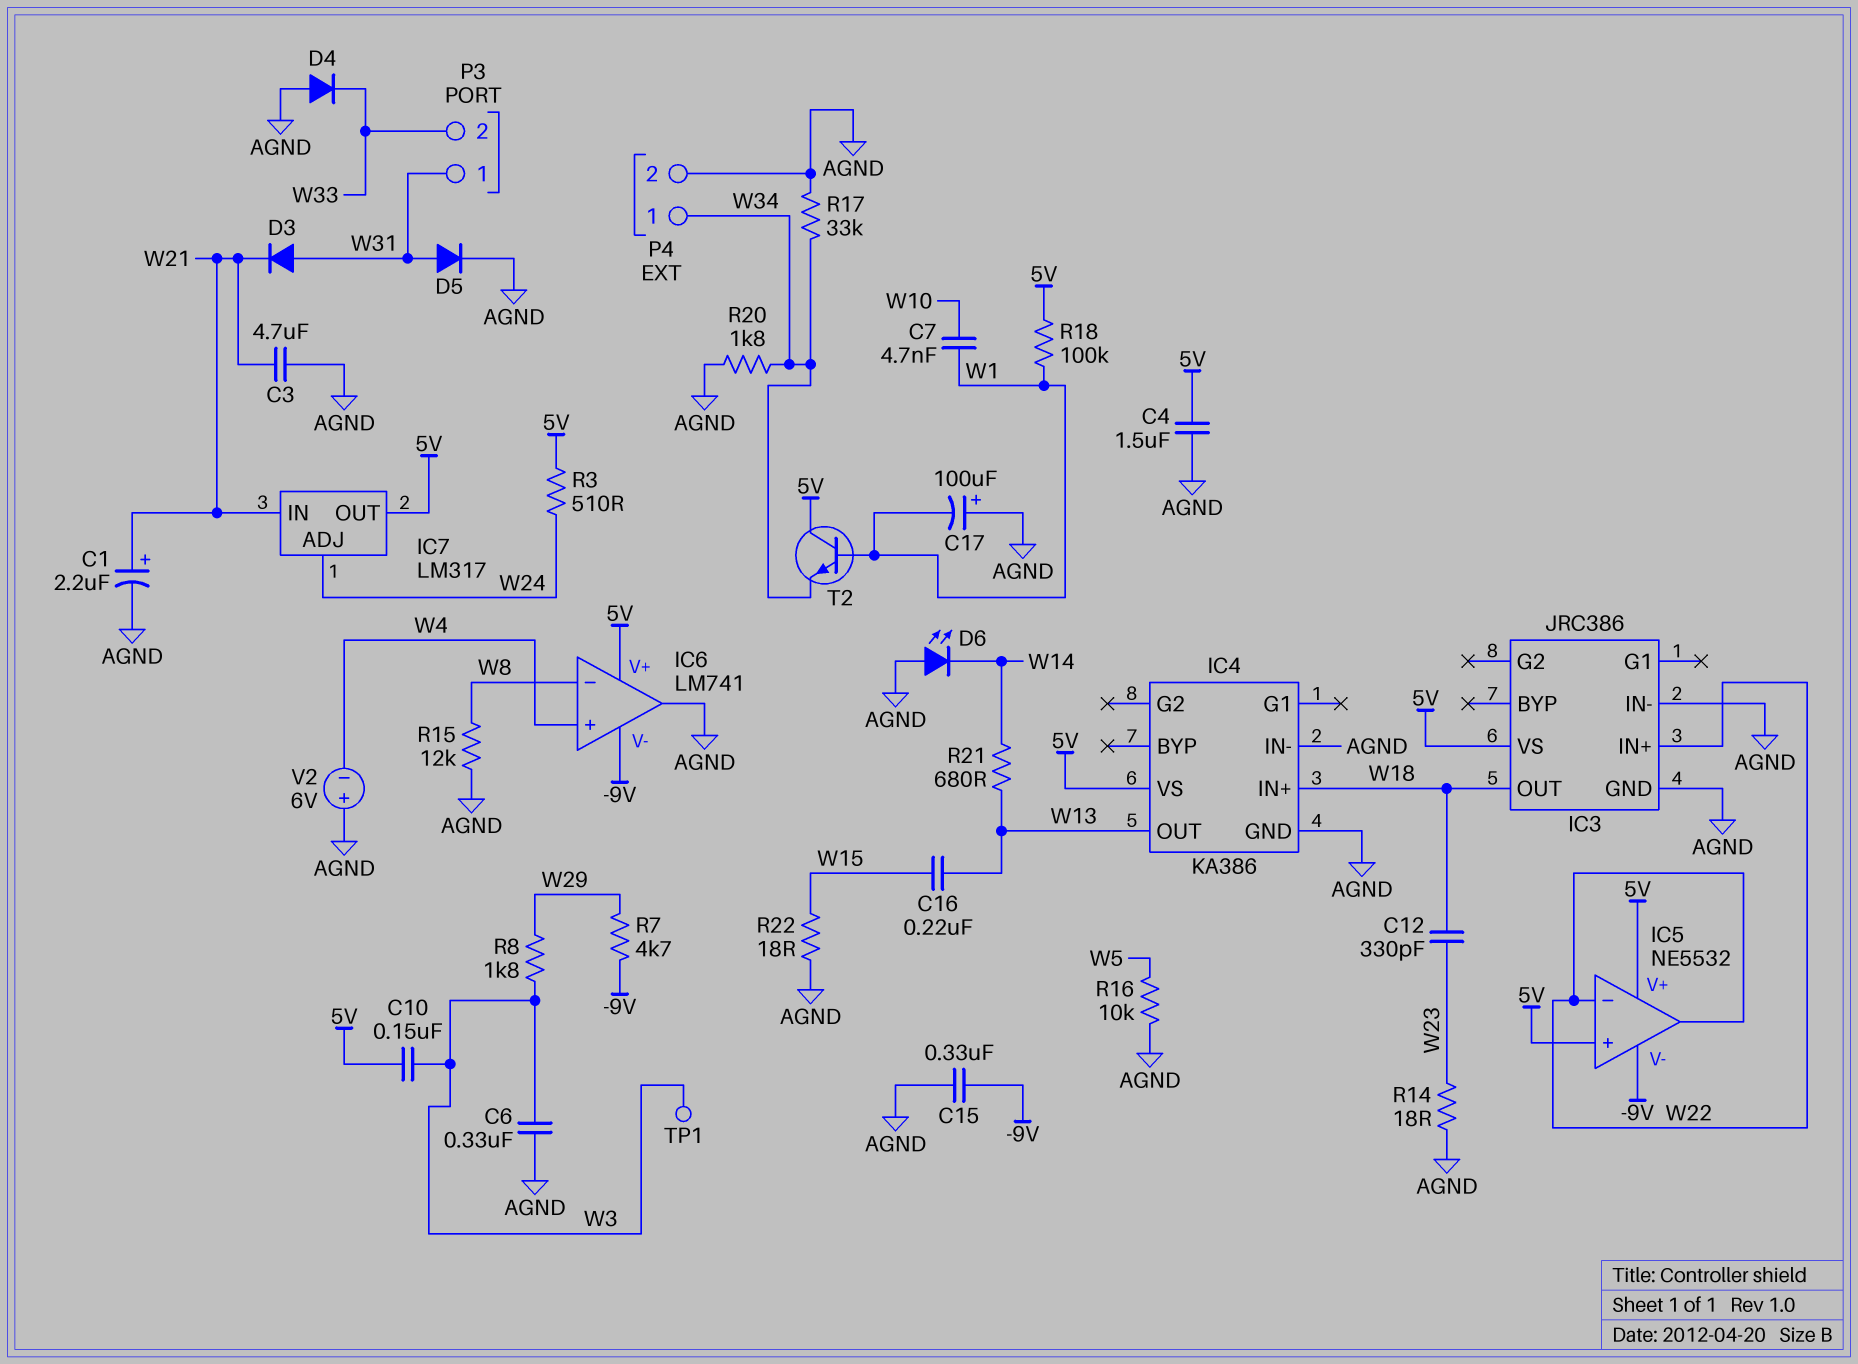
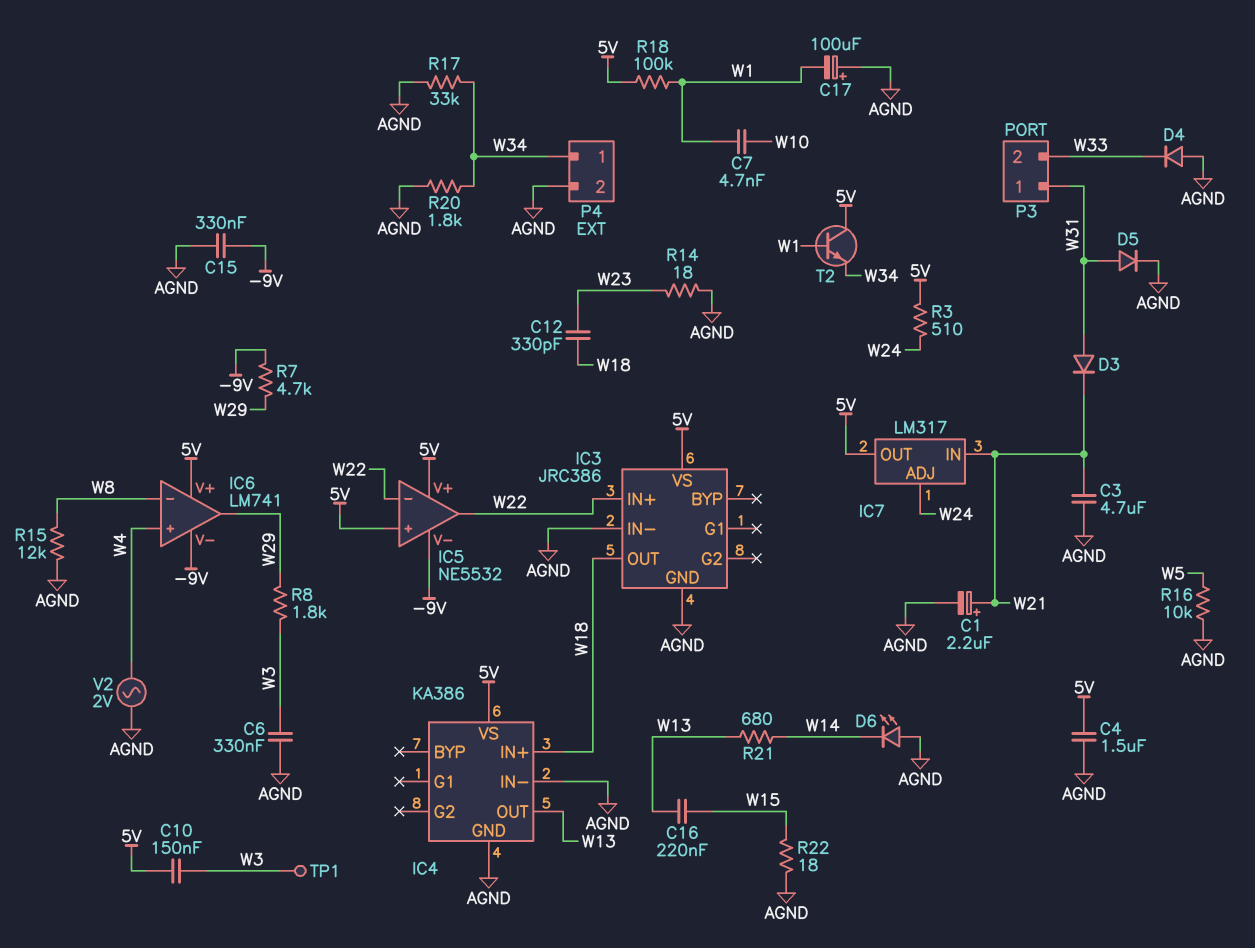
IC6 pin out: AGND -> W29
V2: 6V (plus AGND, minus W4) -> AC 2V (AGND, W4)

